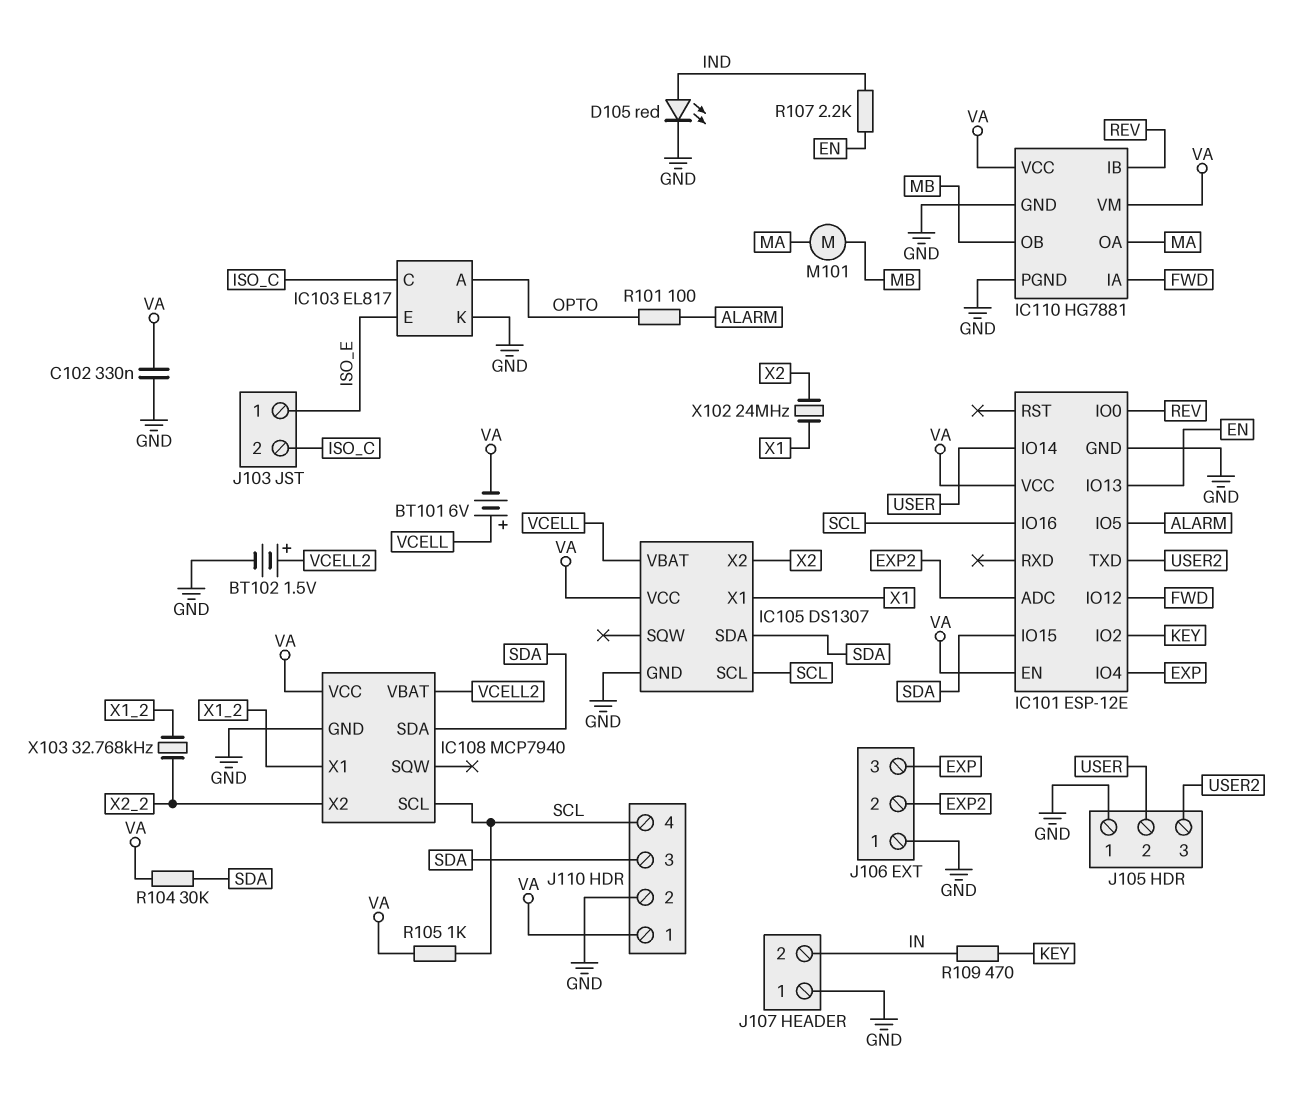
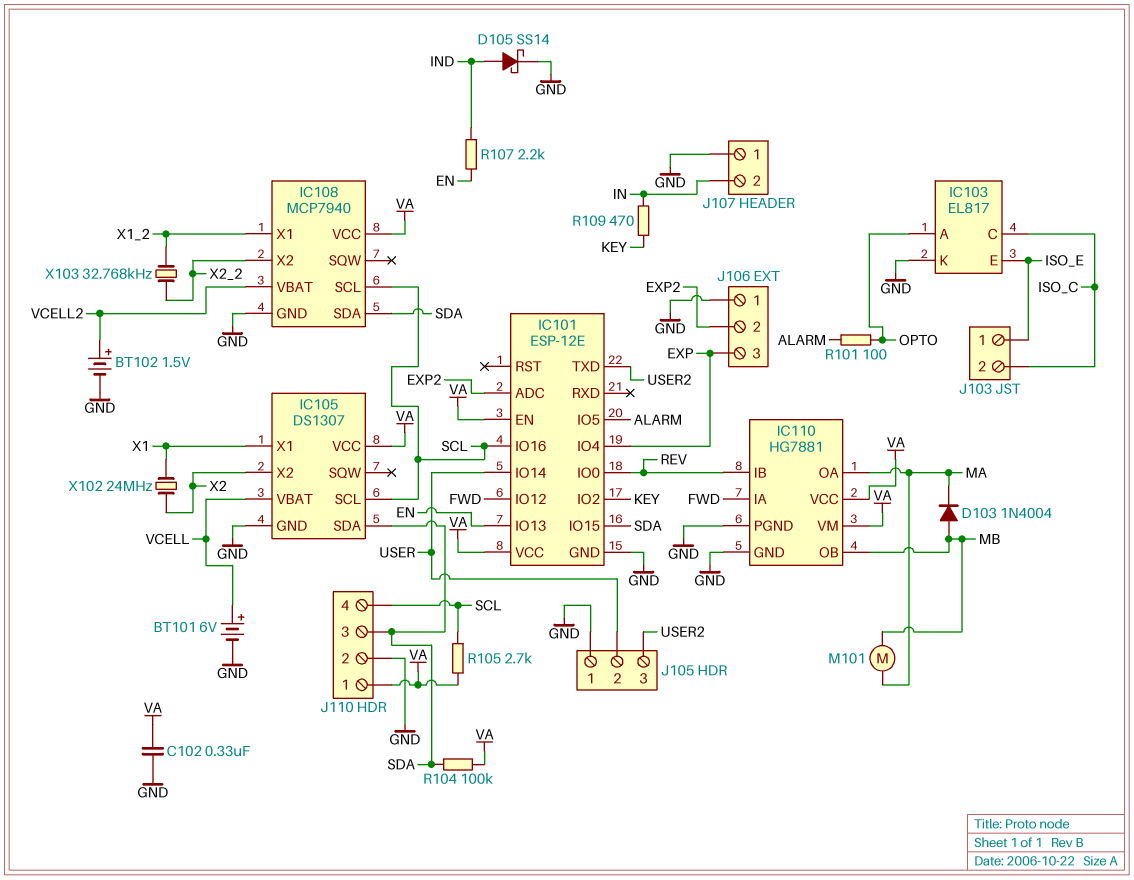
BT101: 6V (plus VCELL, minus VA) -> 6V (plus VCELL, minus GND)
D103: none -> diode 1N4004 (A MB, K MA)
D105: LED red (A IND, K GND) -> schottky SS14 (A IND, K GND)
R104: 30k (SDA, VA) -> 100k (SDA, VA)
R105: 1k (SCL, VA) -> 2.7k (SCL, VA)

